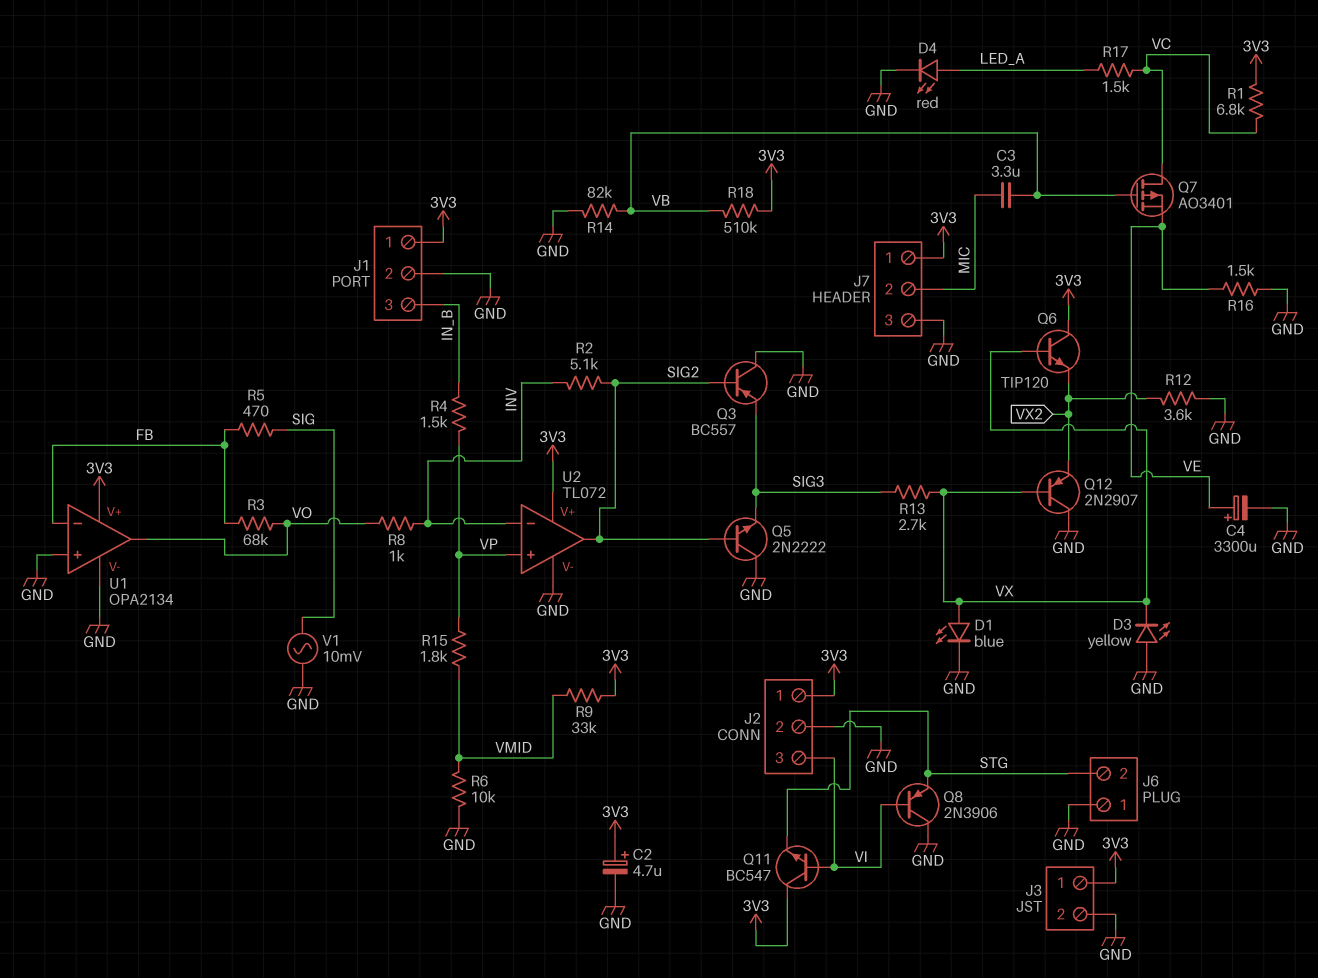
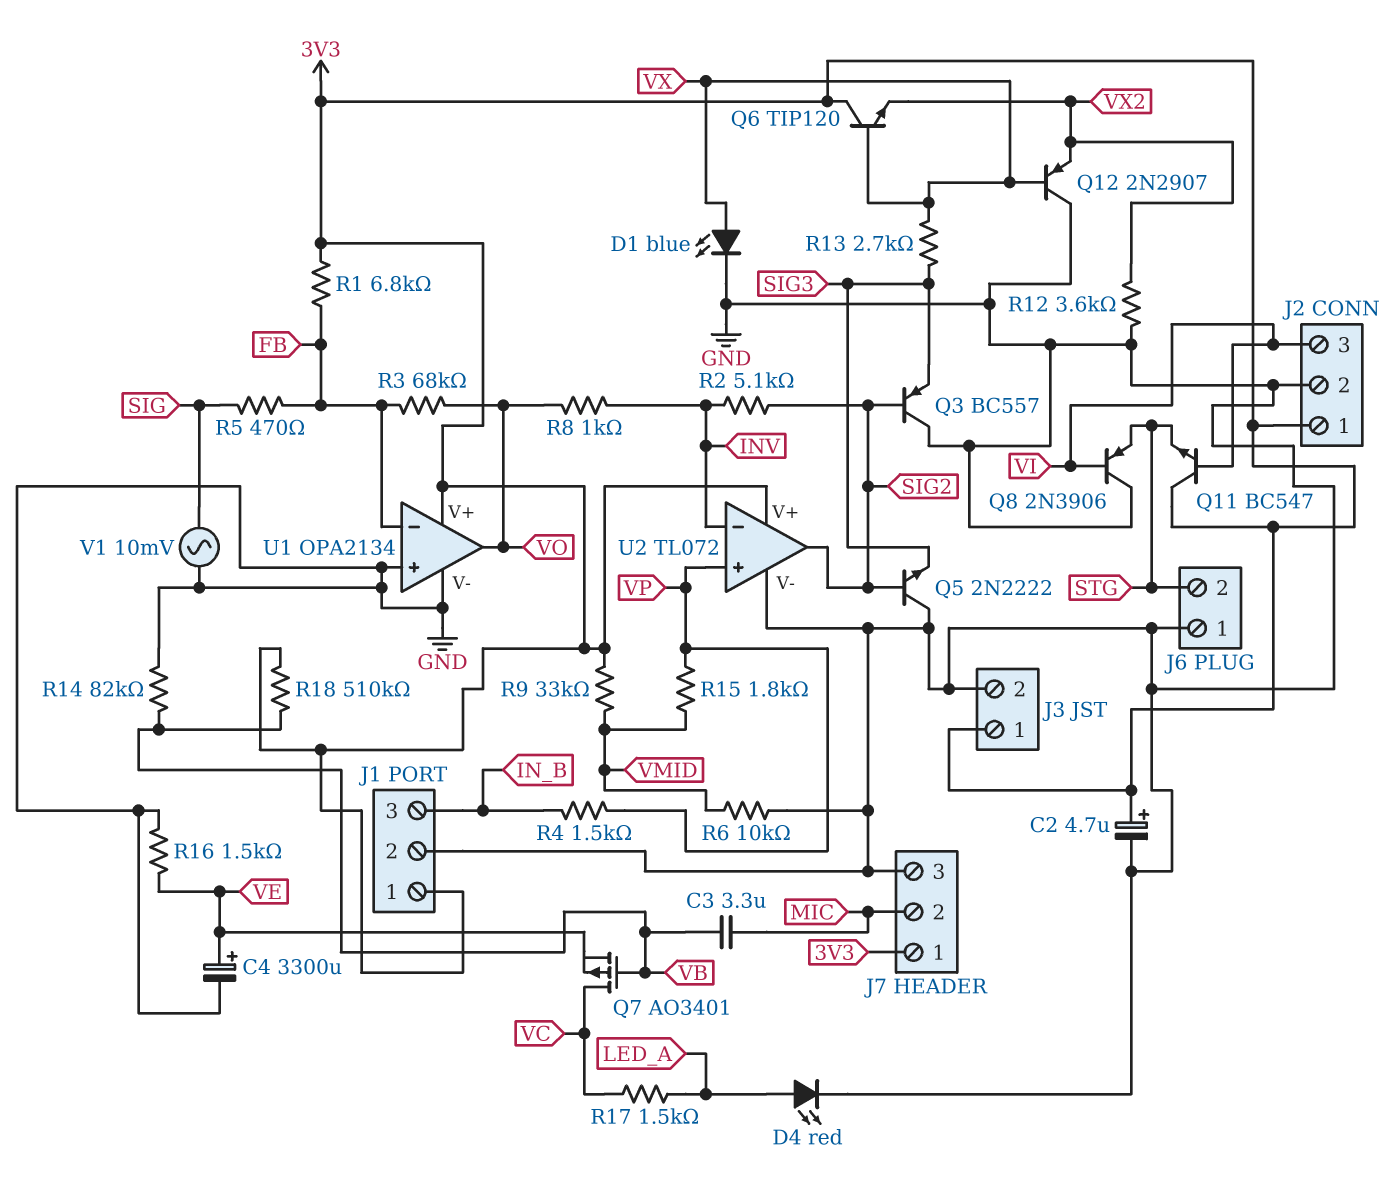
D3: LED yellow (A GND, K VX) -> none
R1: 6.8k (3V3, VC) -> 6.8k (3V3, FB)

